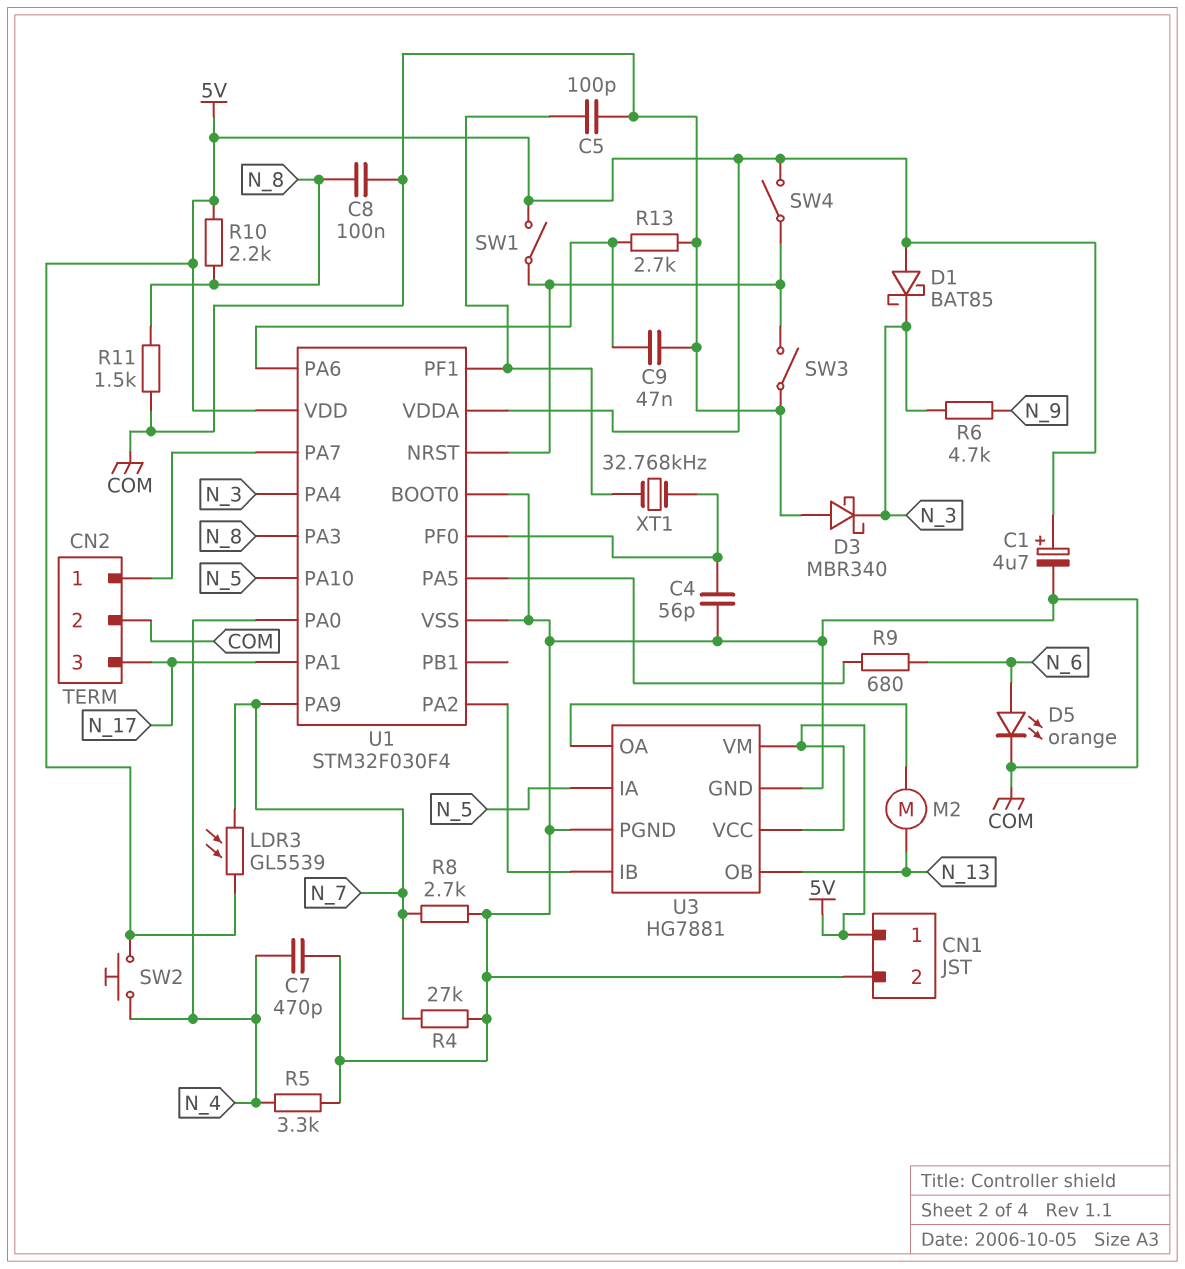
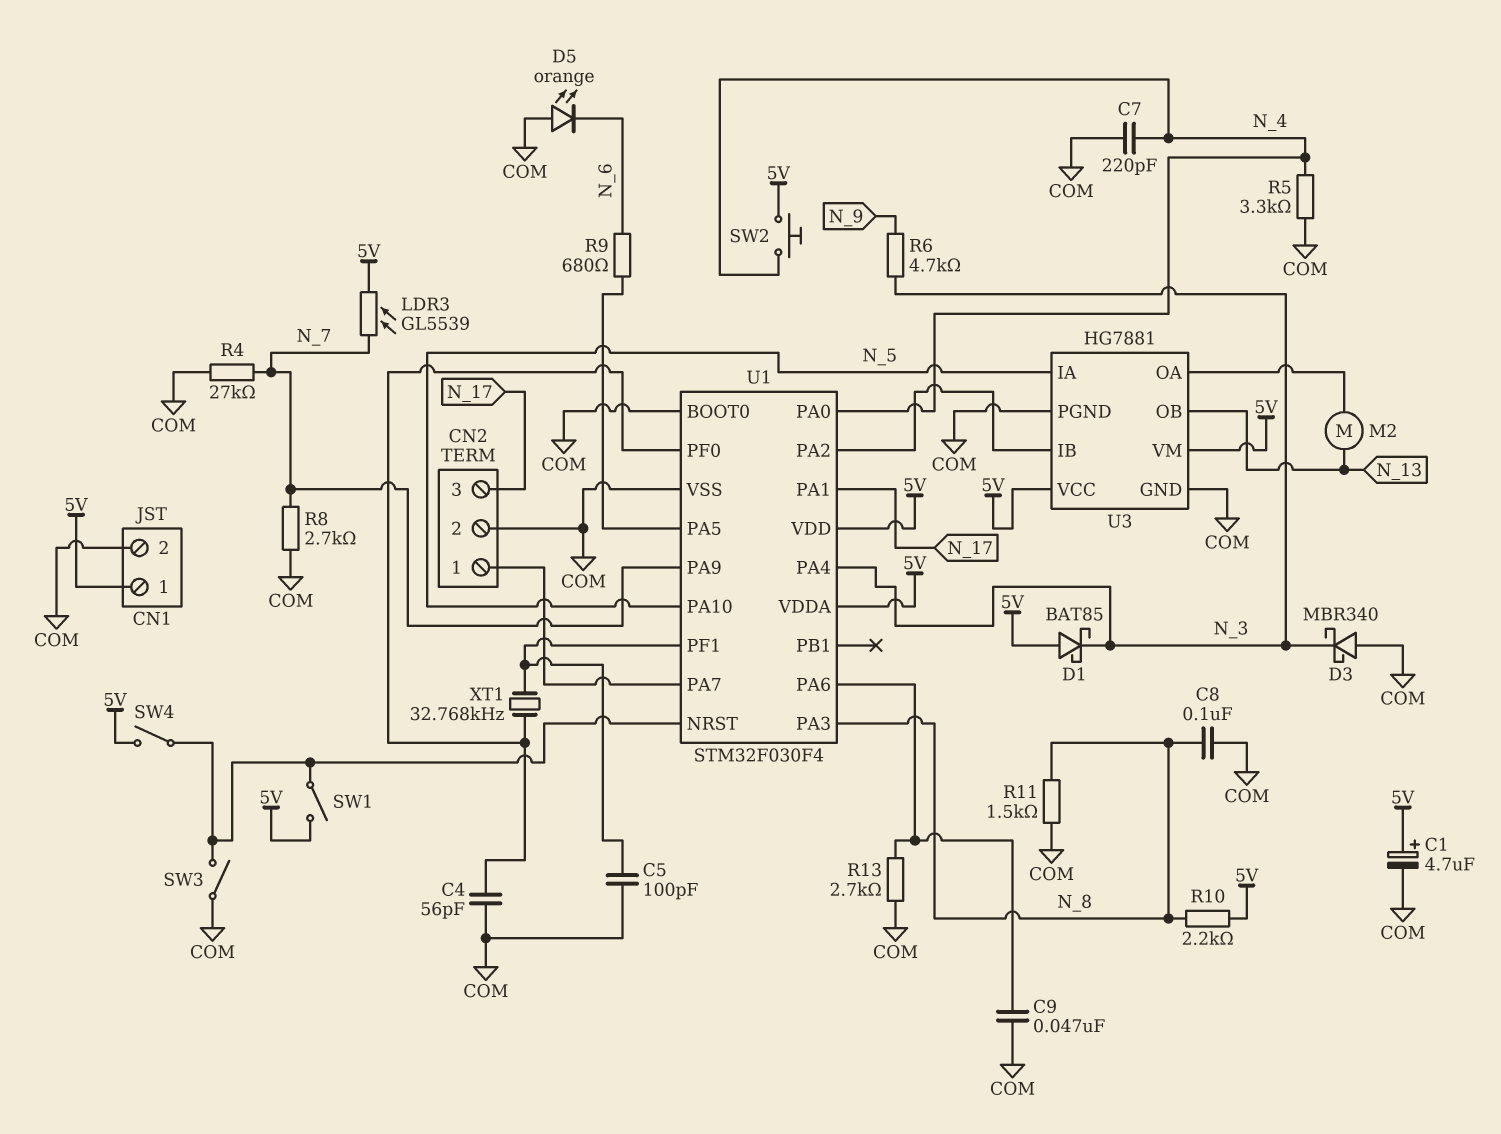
C7: 470pF (COM, N_4) -> 220pF (COM, N_4)
D5: LED orange (A N_6, K COM) -> LED orange (A COM, K N_6)

